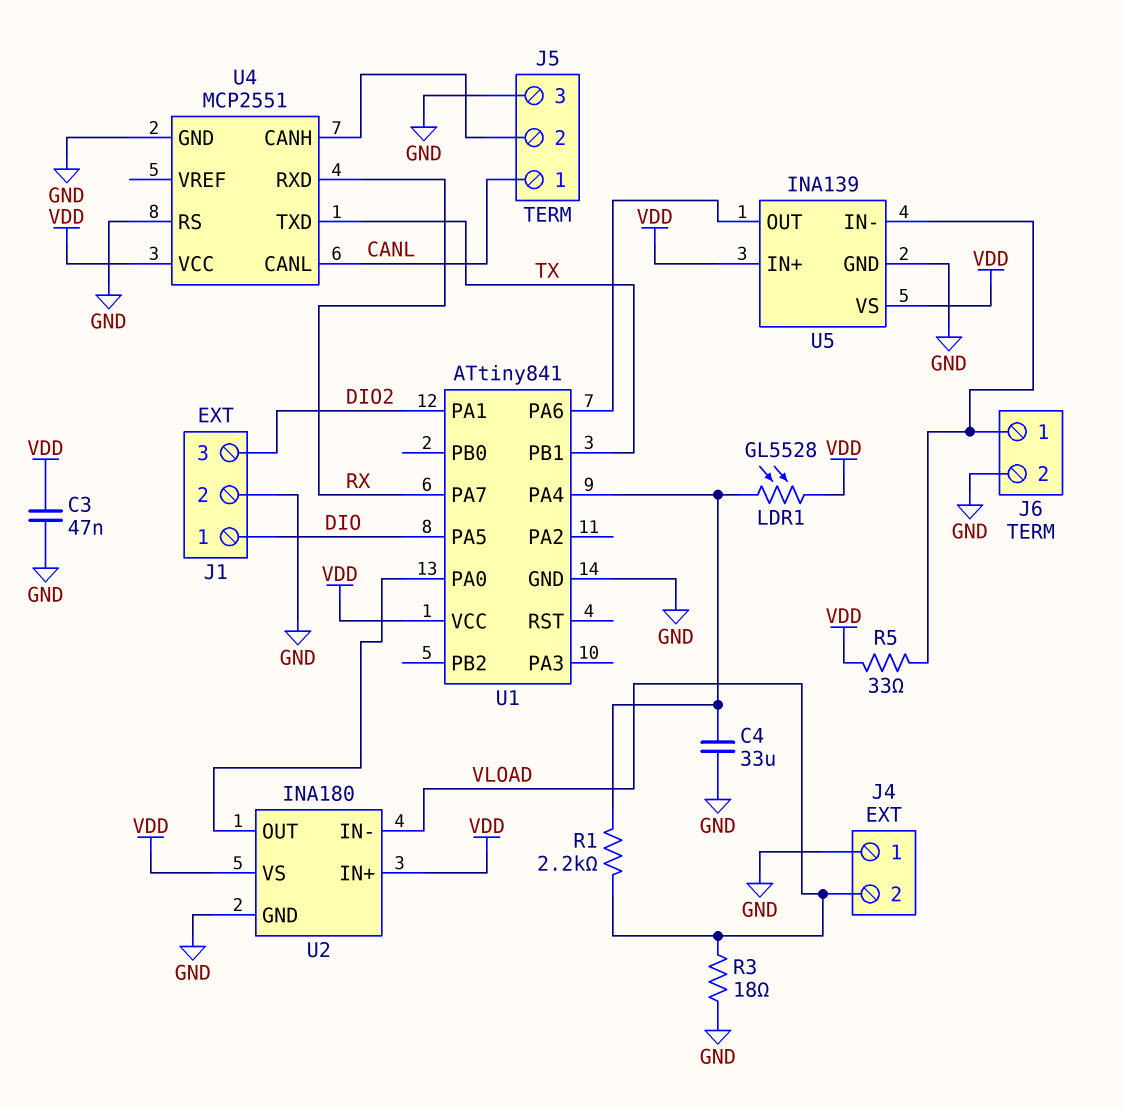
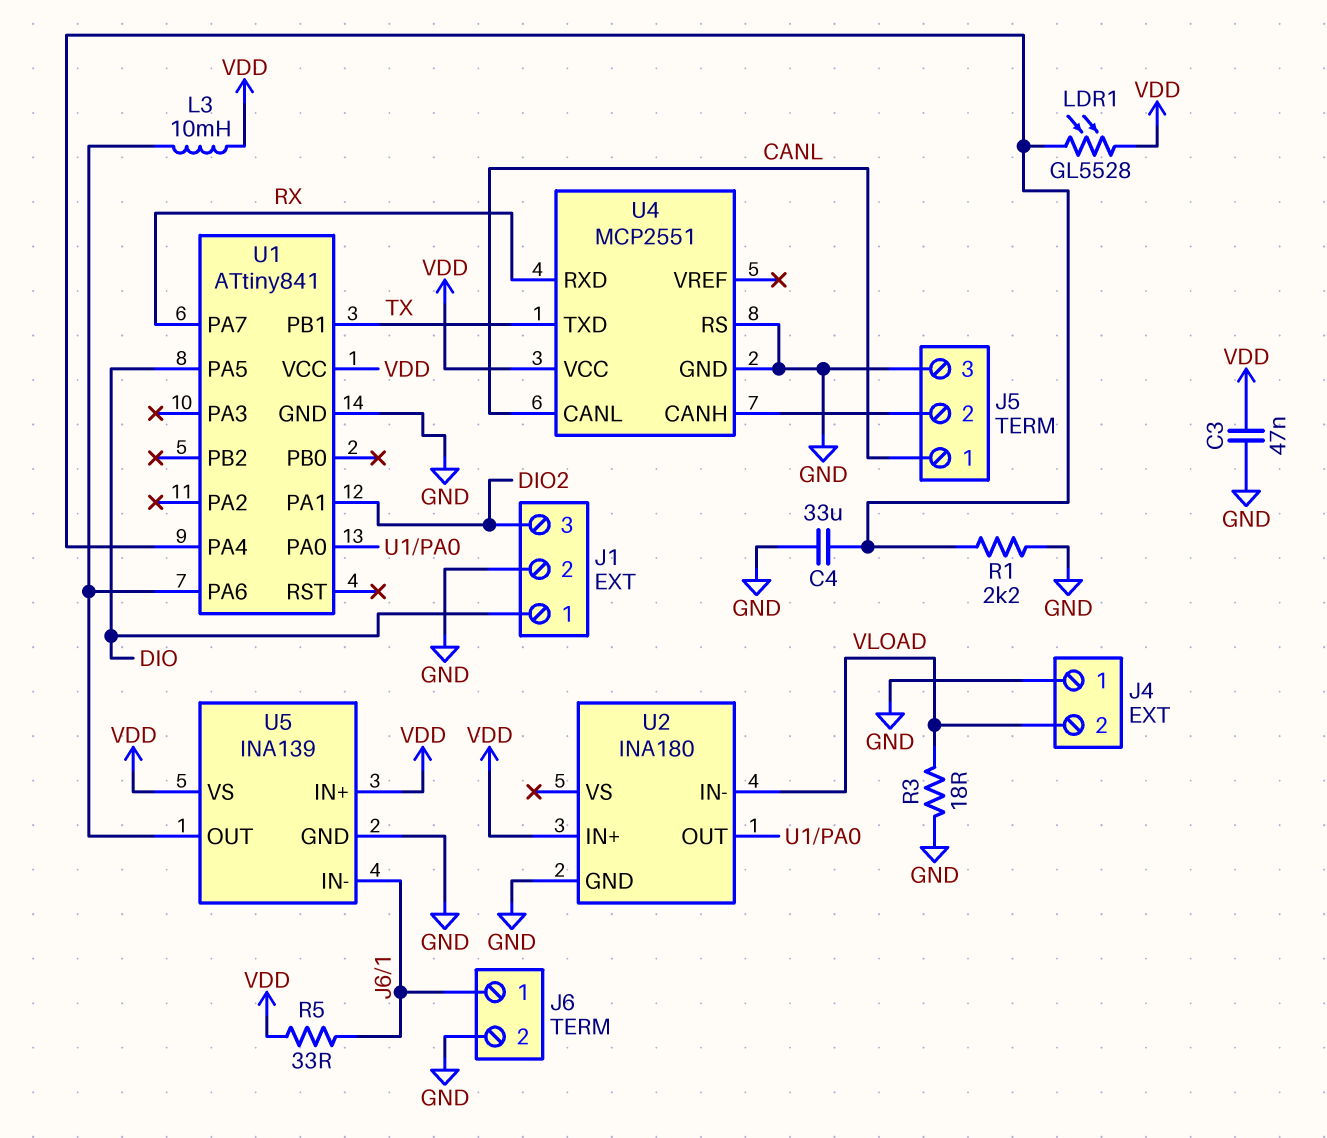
L3: none -> 10mH (U1/PA6, VDD)
R1: 2.2k (U1/PA4, VLOAD) -> 2.2k (GND, U1/PA4)
U2 pin VS: VDD -> none

